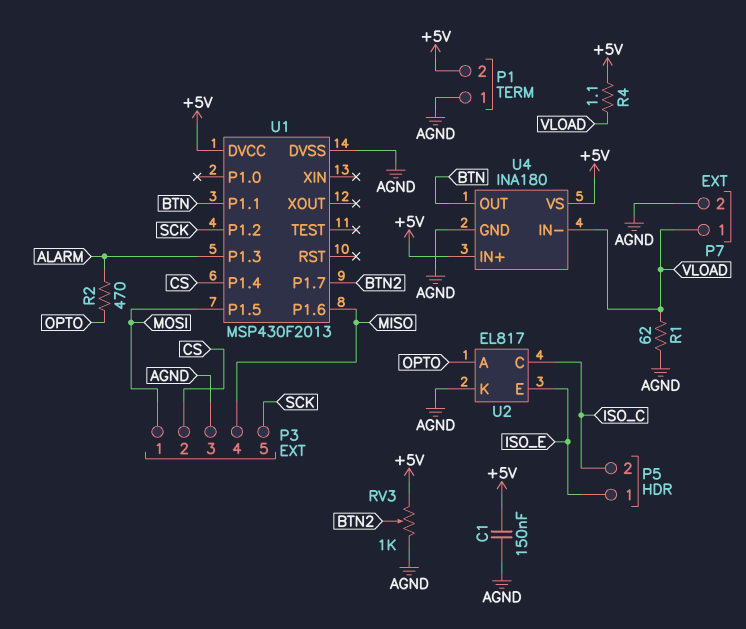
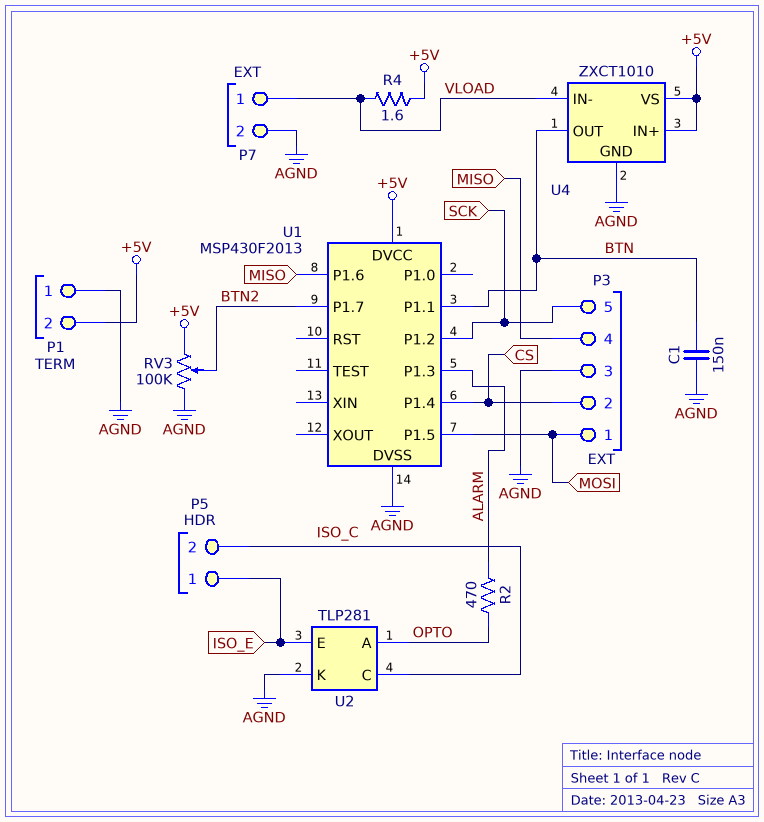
C1: 150nF (+5V, AGND) -> 150nF (AGND, BTN)
R1: 62 (AGND, VLOAD) -> none
R4: 1.1 (+5V, VLOAD) -> 1.6 (+5V, VLOAD)
RV3: 1k (+5V, AGND, wiper BTN2) -> 100k (+5V, AGND, wiper BTN2)
U2: EL817 -> TLP281
U4: INA180 -> ZXCT1010

